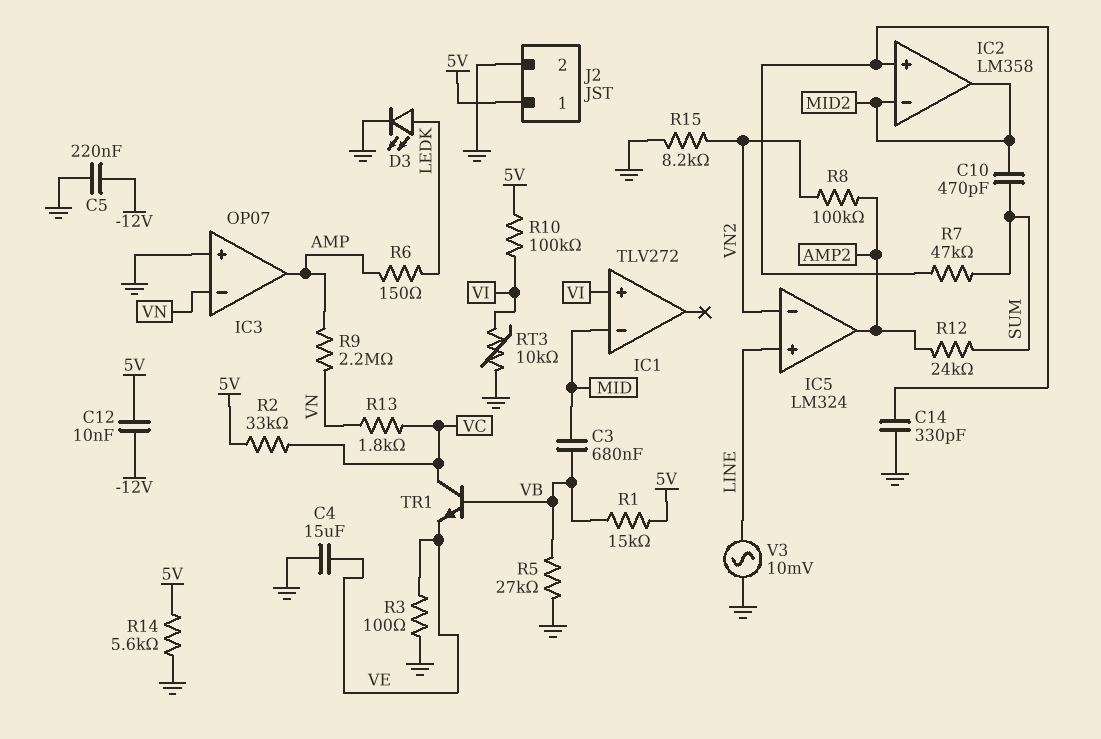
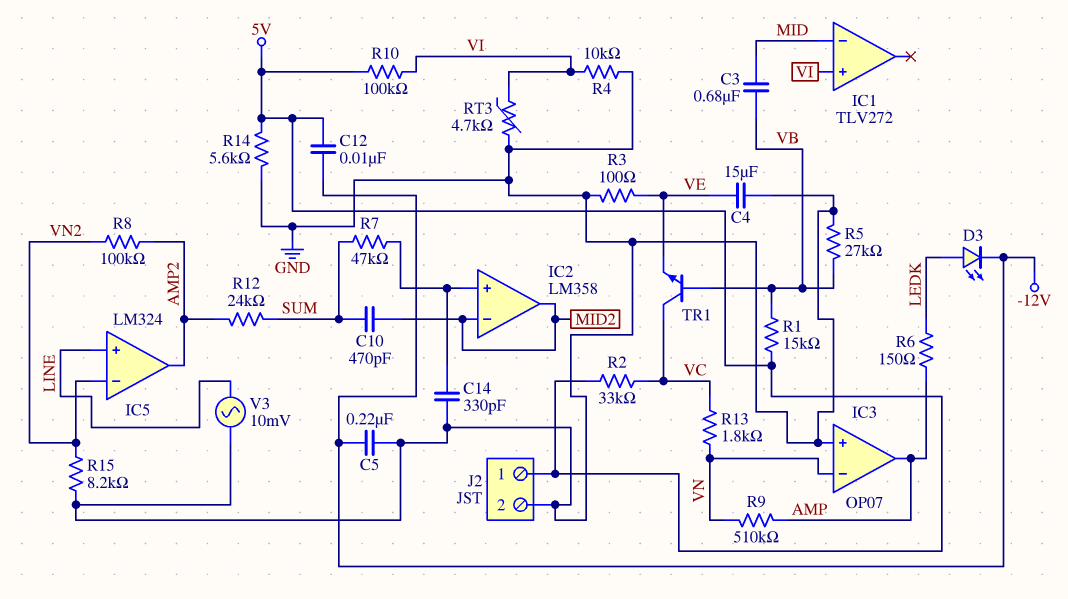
D3: LED (A LEDK, K GND) -> LED (A LEDK, K -12V)
R4: none -> 10k (GND, VI)
R9: 2.2M (AMP, VN) -> 510k (AMP, VN)
RT3: 10k (GND, VI) -> 4.7k (GND, VI)

